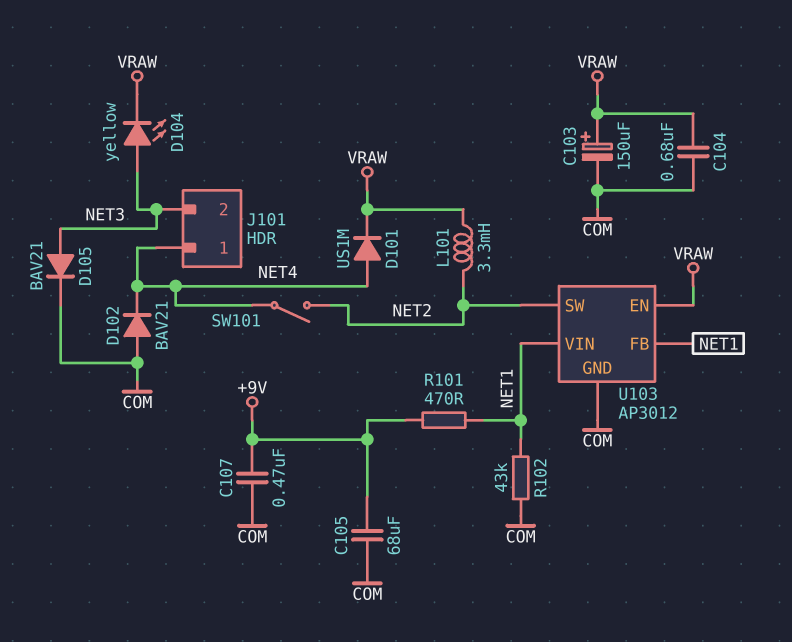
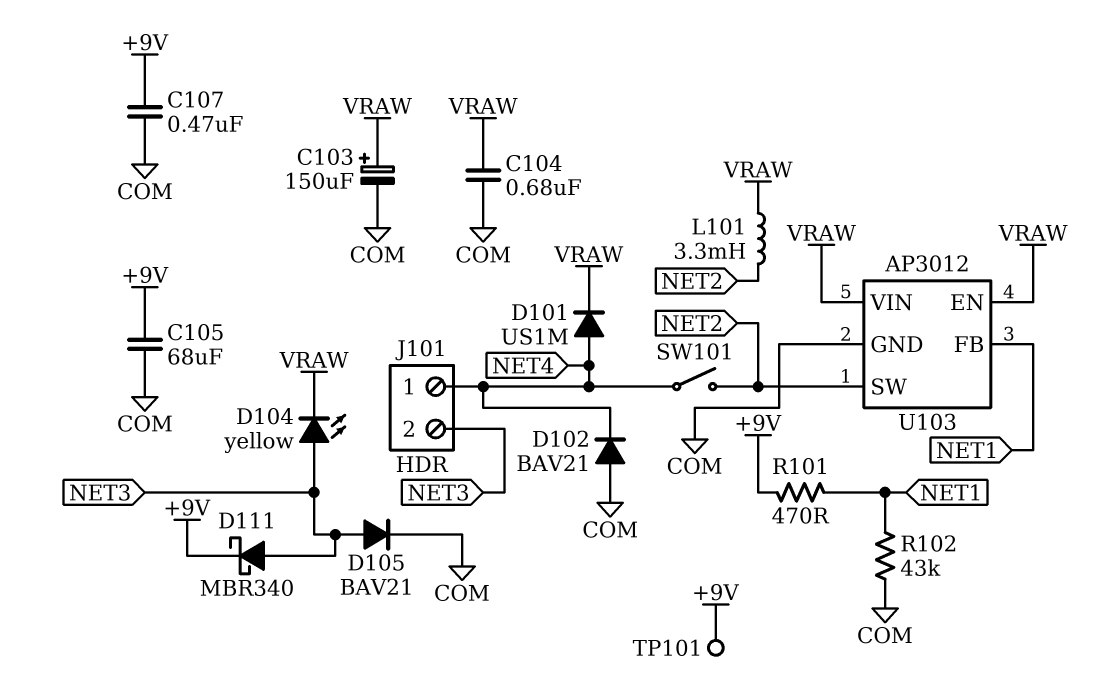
D111: none -> schottky MBR340 (A NET3, K +9V)
TP101: none -> test point (+9V)
U103 pin VIN: NET1 -> VRAW

